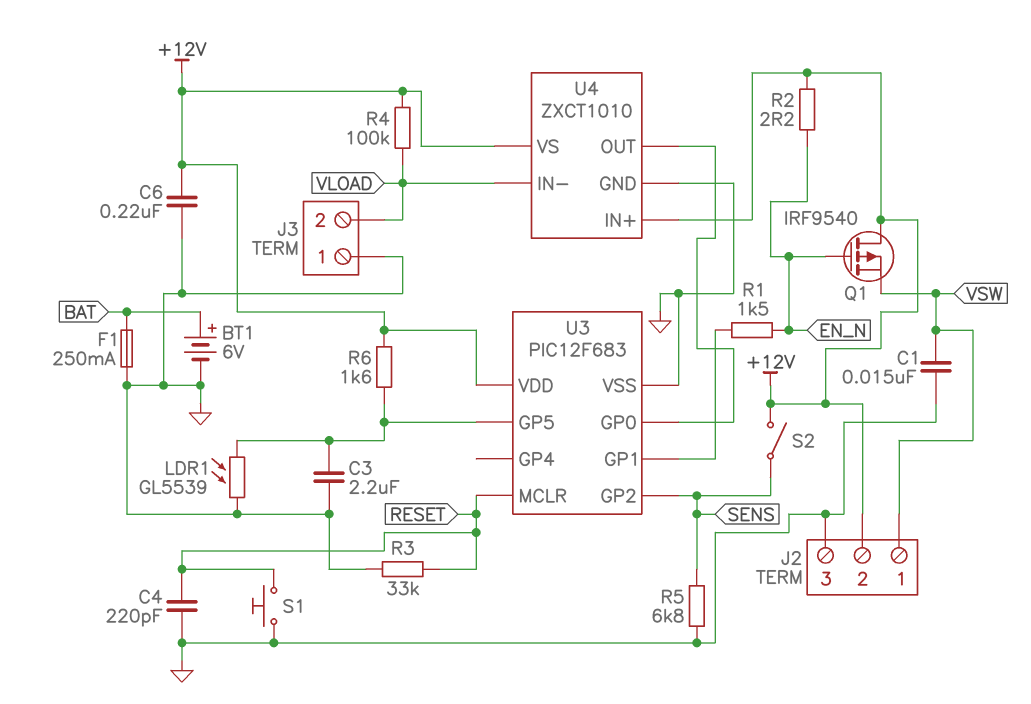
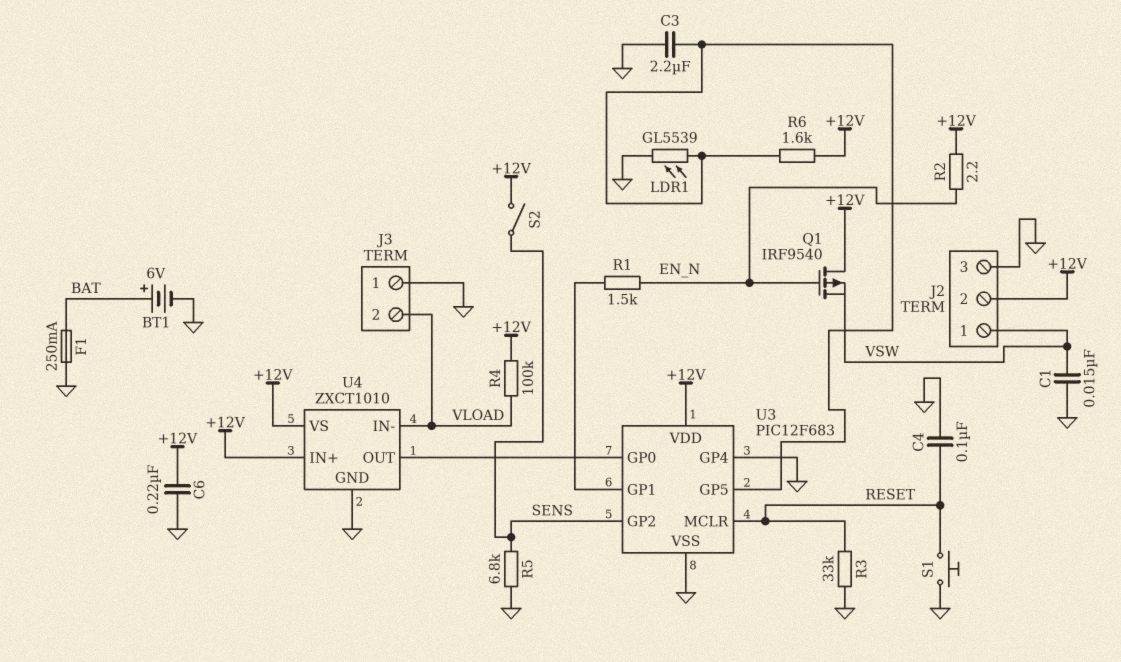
C4: 220pF (GND, RESET) -> 100nF (GND, RESET)
U3 pin GP4: none -> GND

